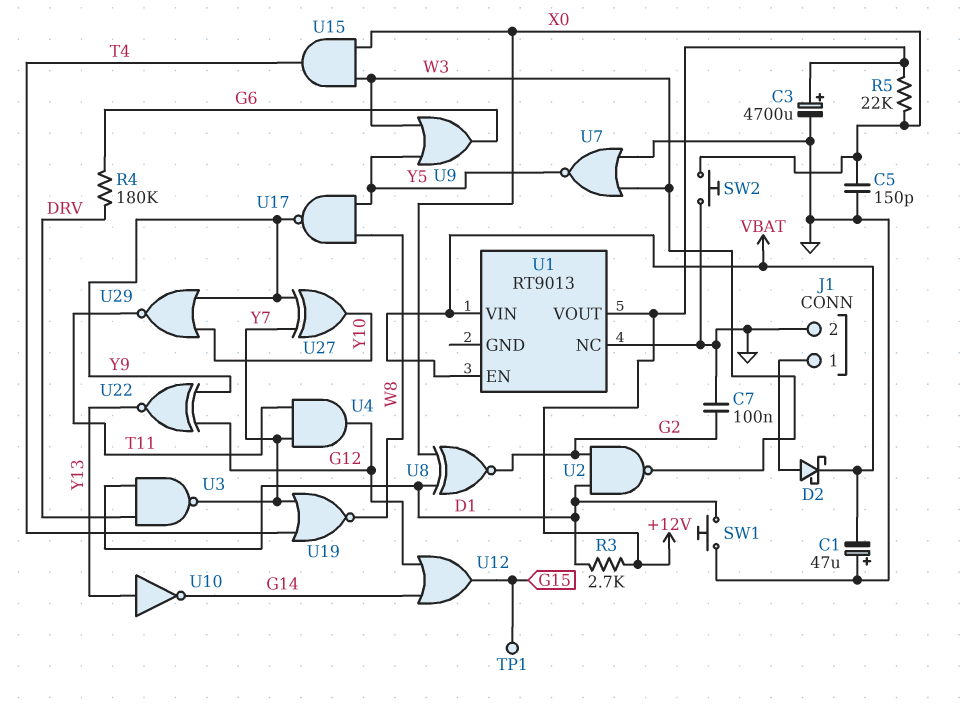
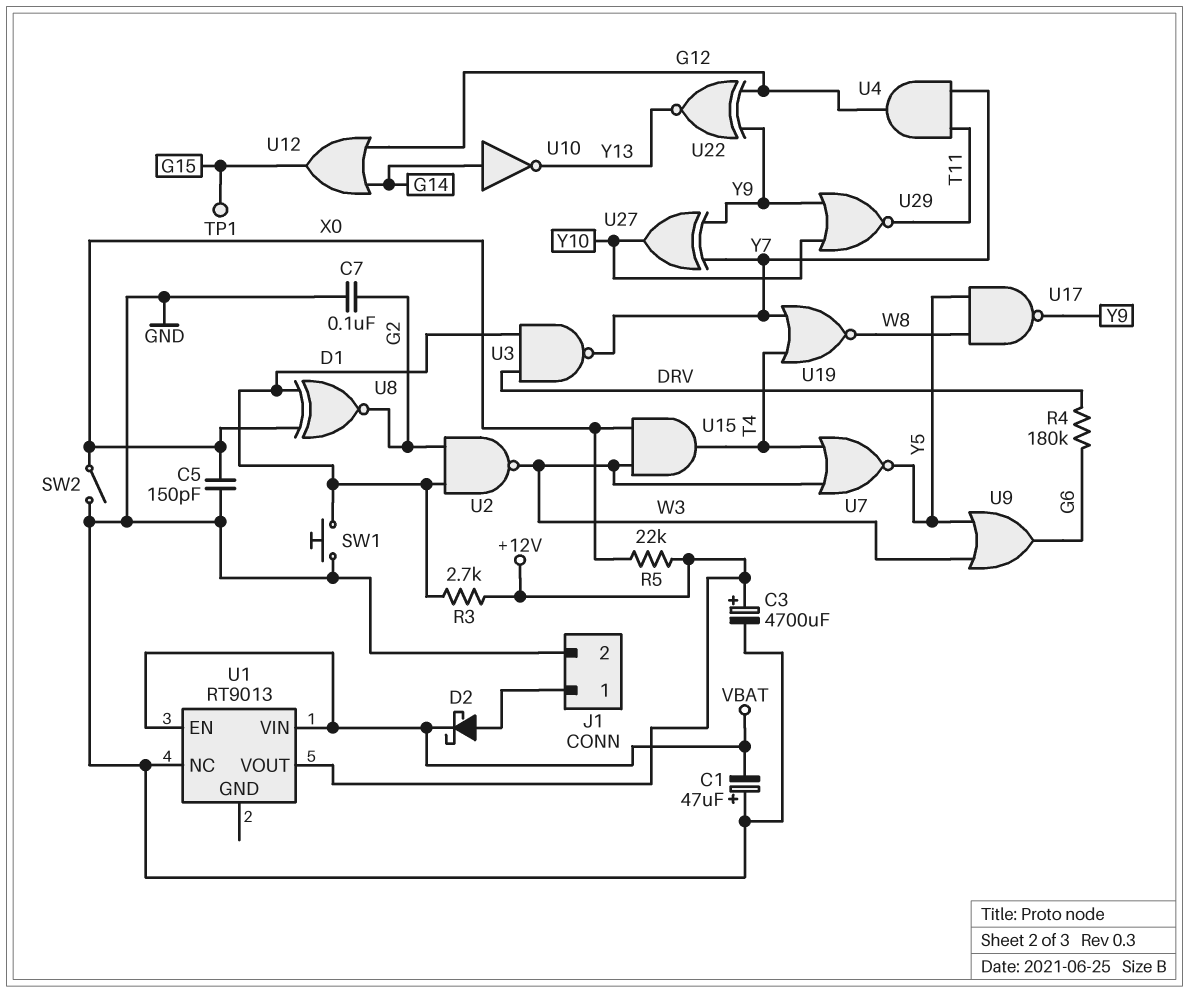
SW2: button (GND, X0) -> switch (GND, X0)
U7: NOR (in GND, in W3, out Y5) -> NOR (in T4, in W3, out Y5)
U10: NOT (in Y13, out G14) -> NOT (in G14, out Y13)

